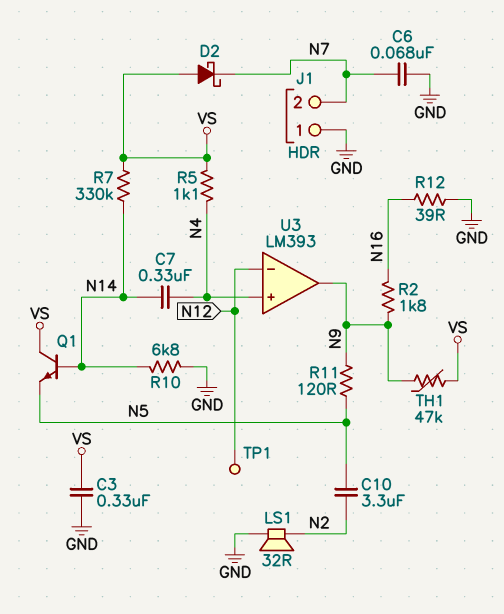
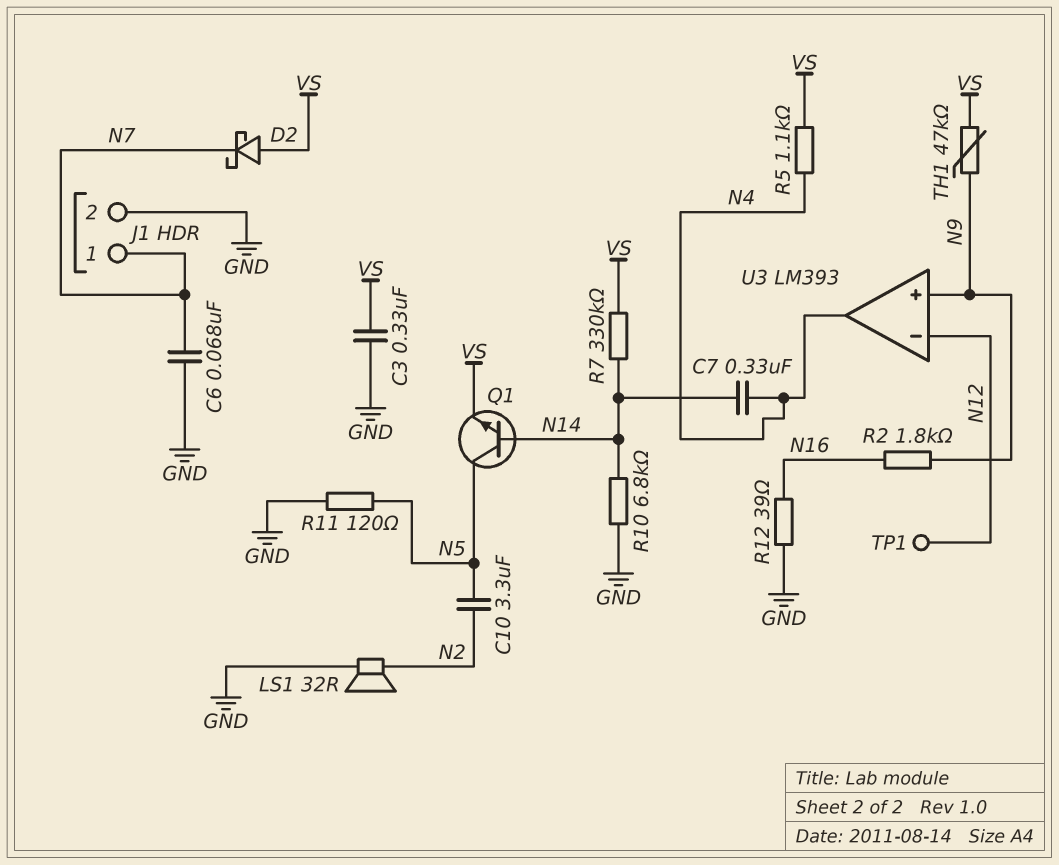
J1 pin 1: GND -> N7
J1 pin 2: N7 -> GND
Q1: NPN (B N14, C VS, E N5) -> NPN (B N14, C N5, E VS)
R11: 120 (N5, N9) -> 120 (GND, N5)
U3 pin in+: N4 -> N9
U3 pin out: N9 -> N4

